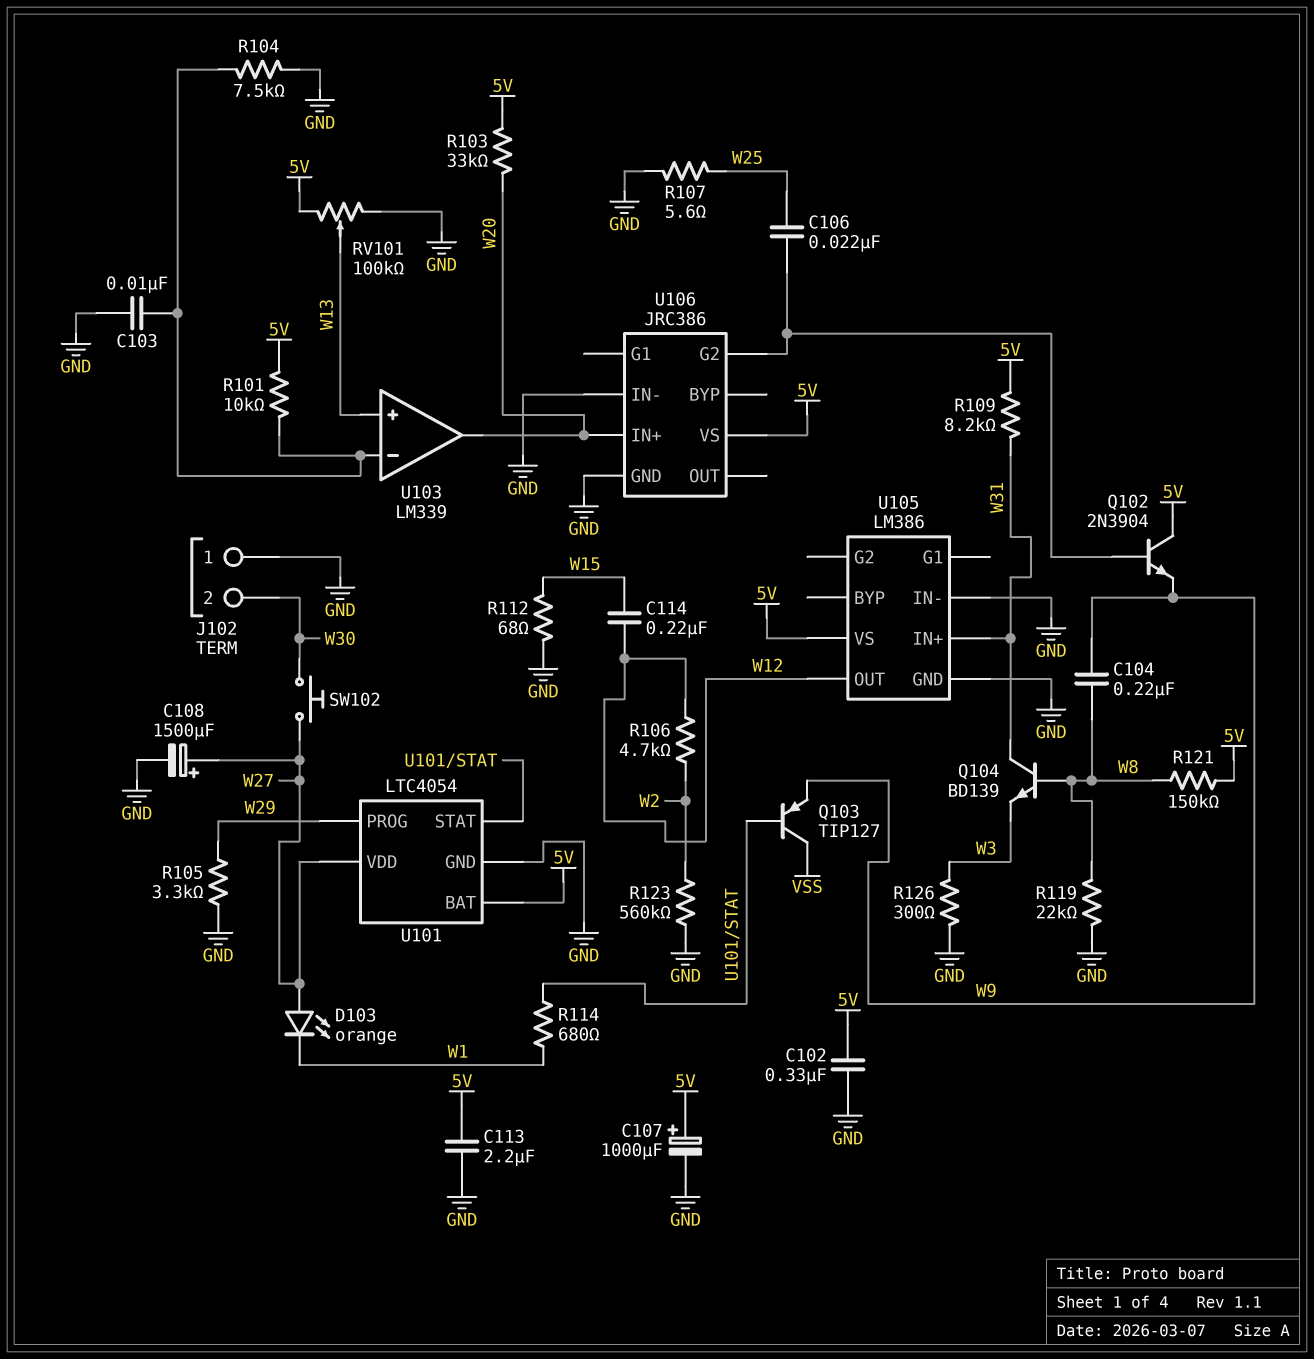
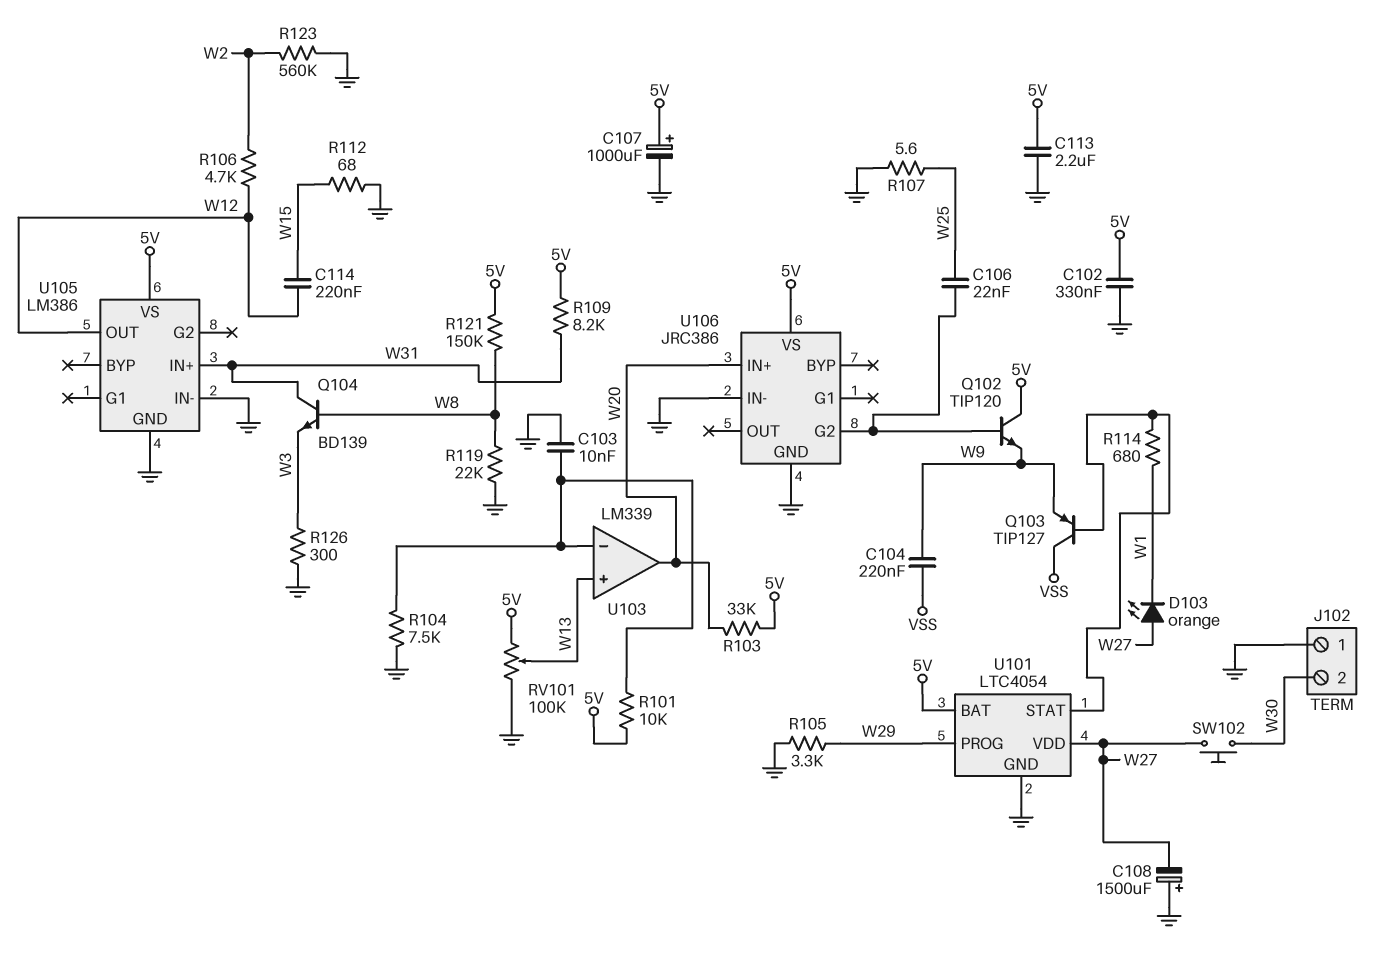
C104: 220nF (W8, W9) -> 220nF (VSS, W9)
C108: 1500uF (plus W27, minus GND) -> 1500uF (plus GND, minus W27)
Q102: NPN 2N3904 (B U106/G2, C 5V, E W9) -> NPN TIP120 (B U106/G2, C 5V, E W9)

